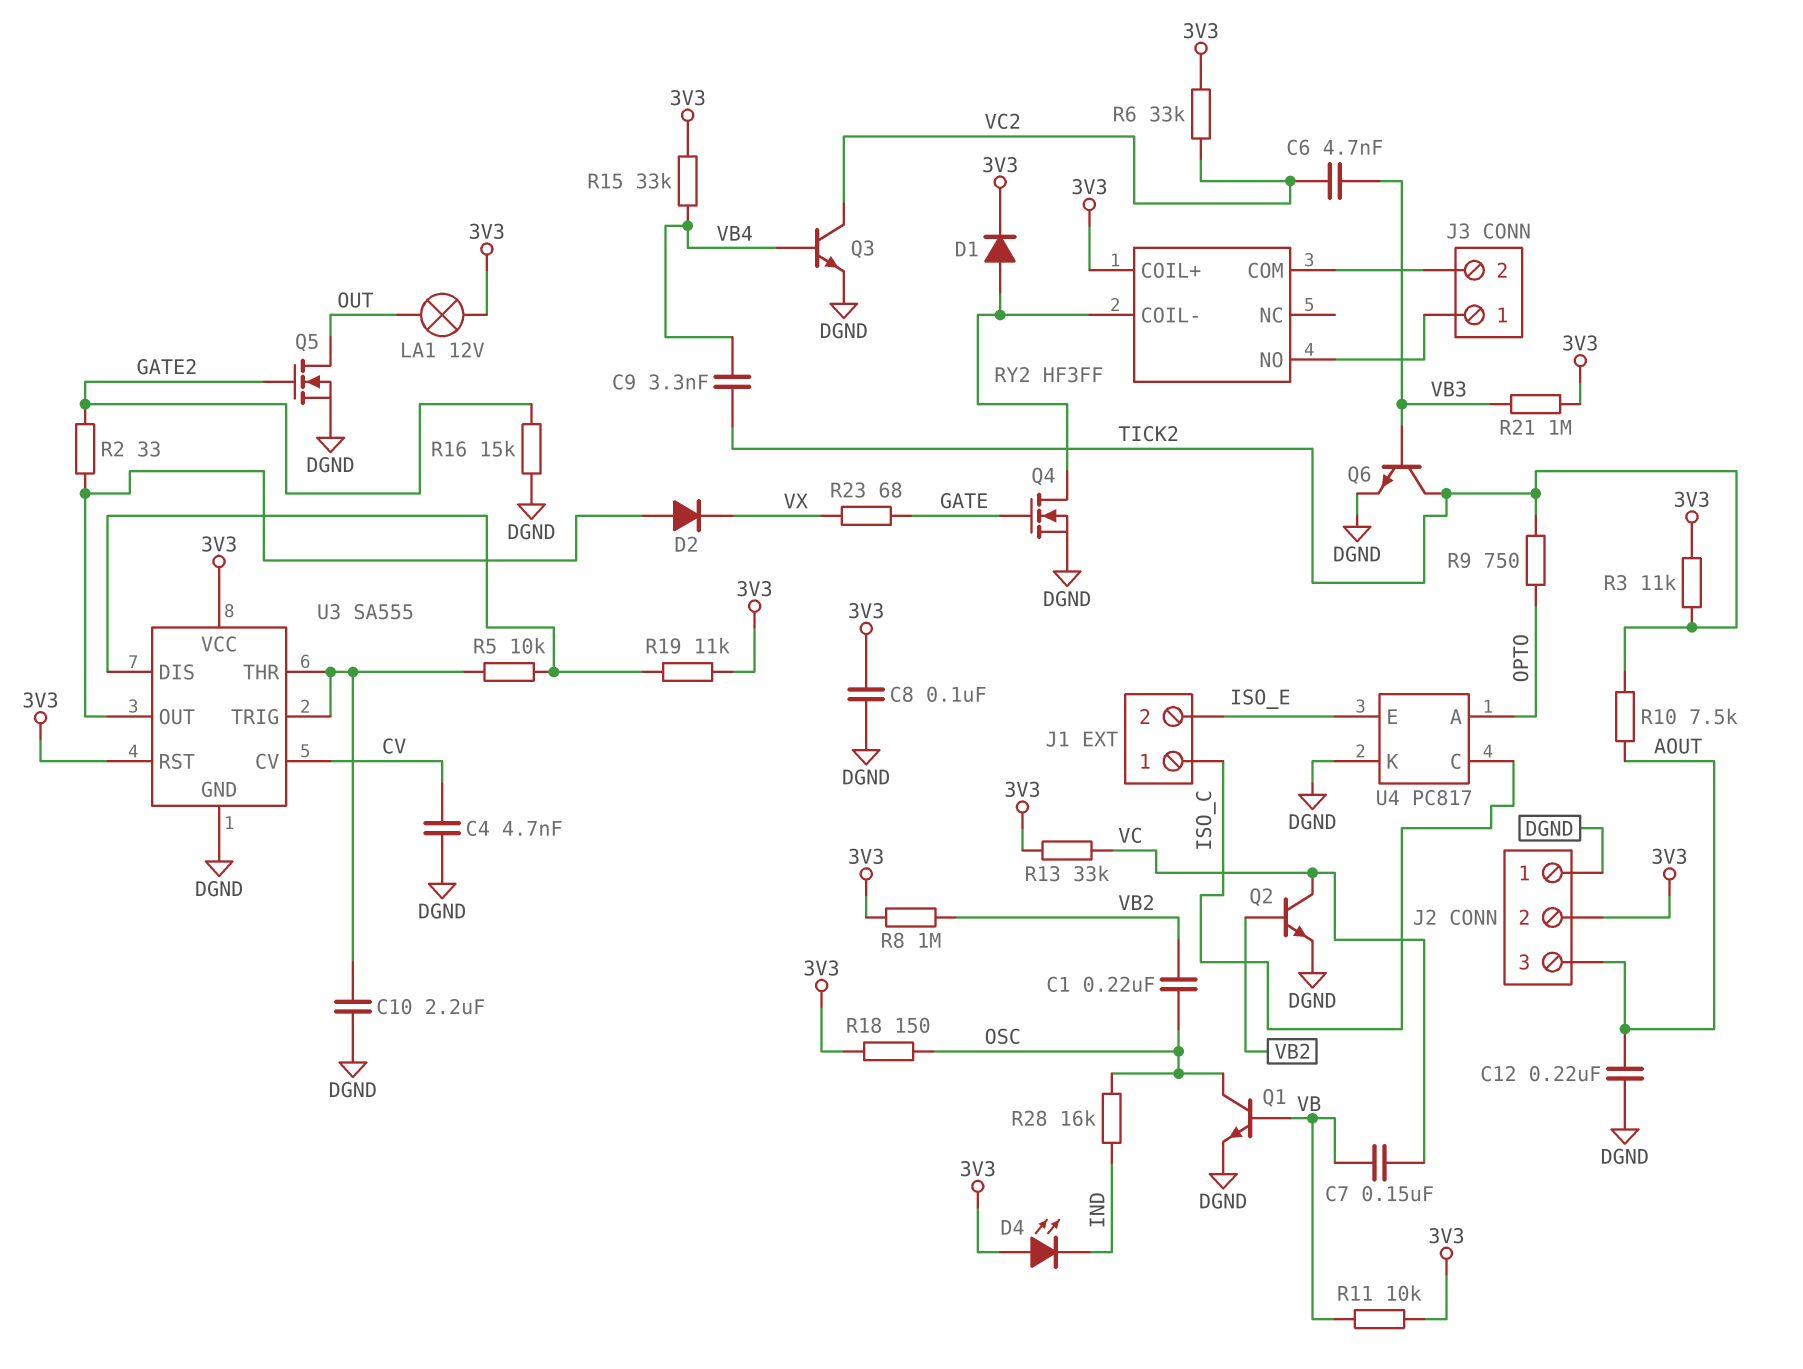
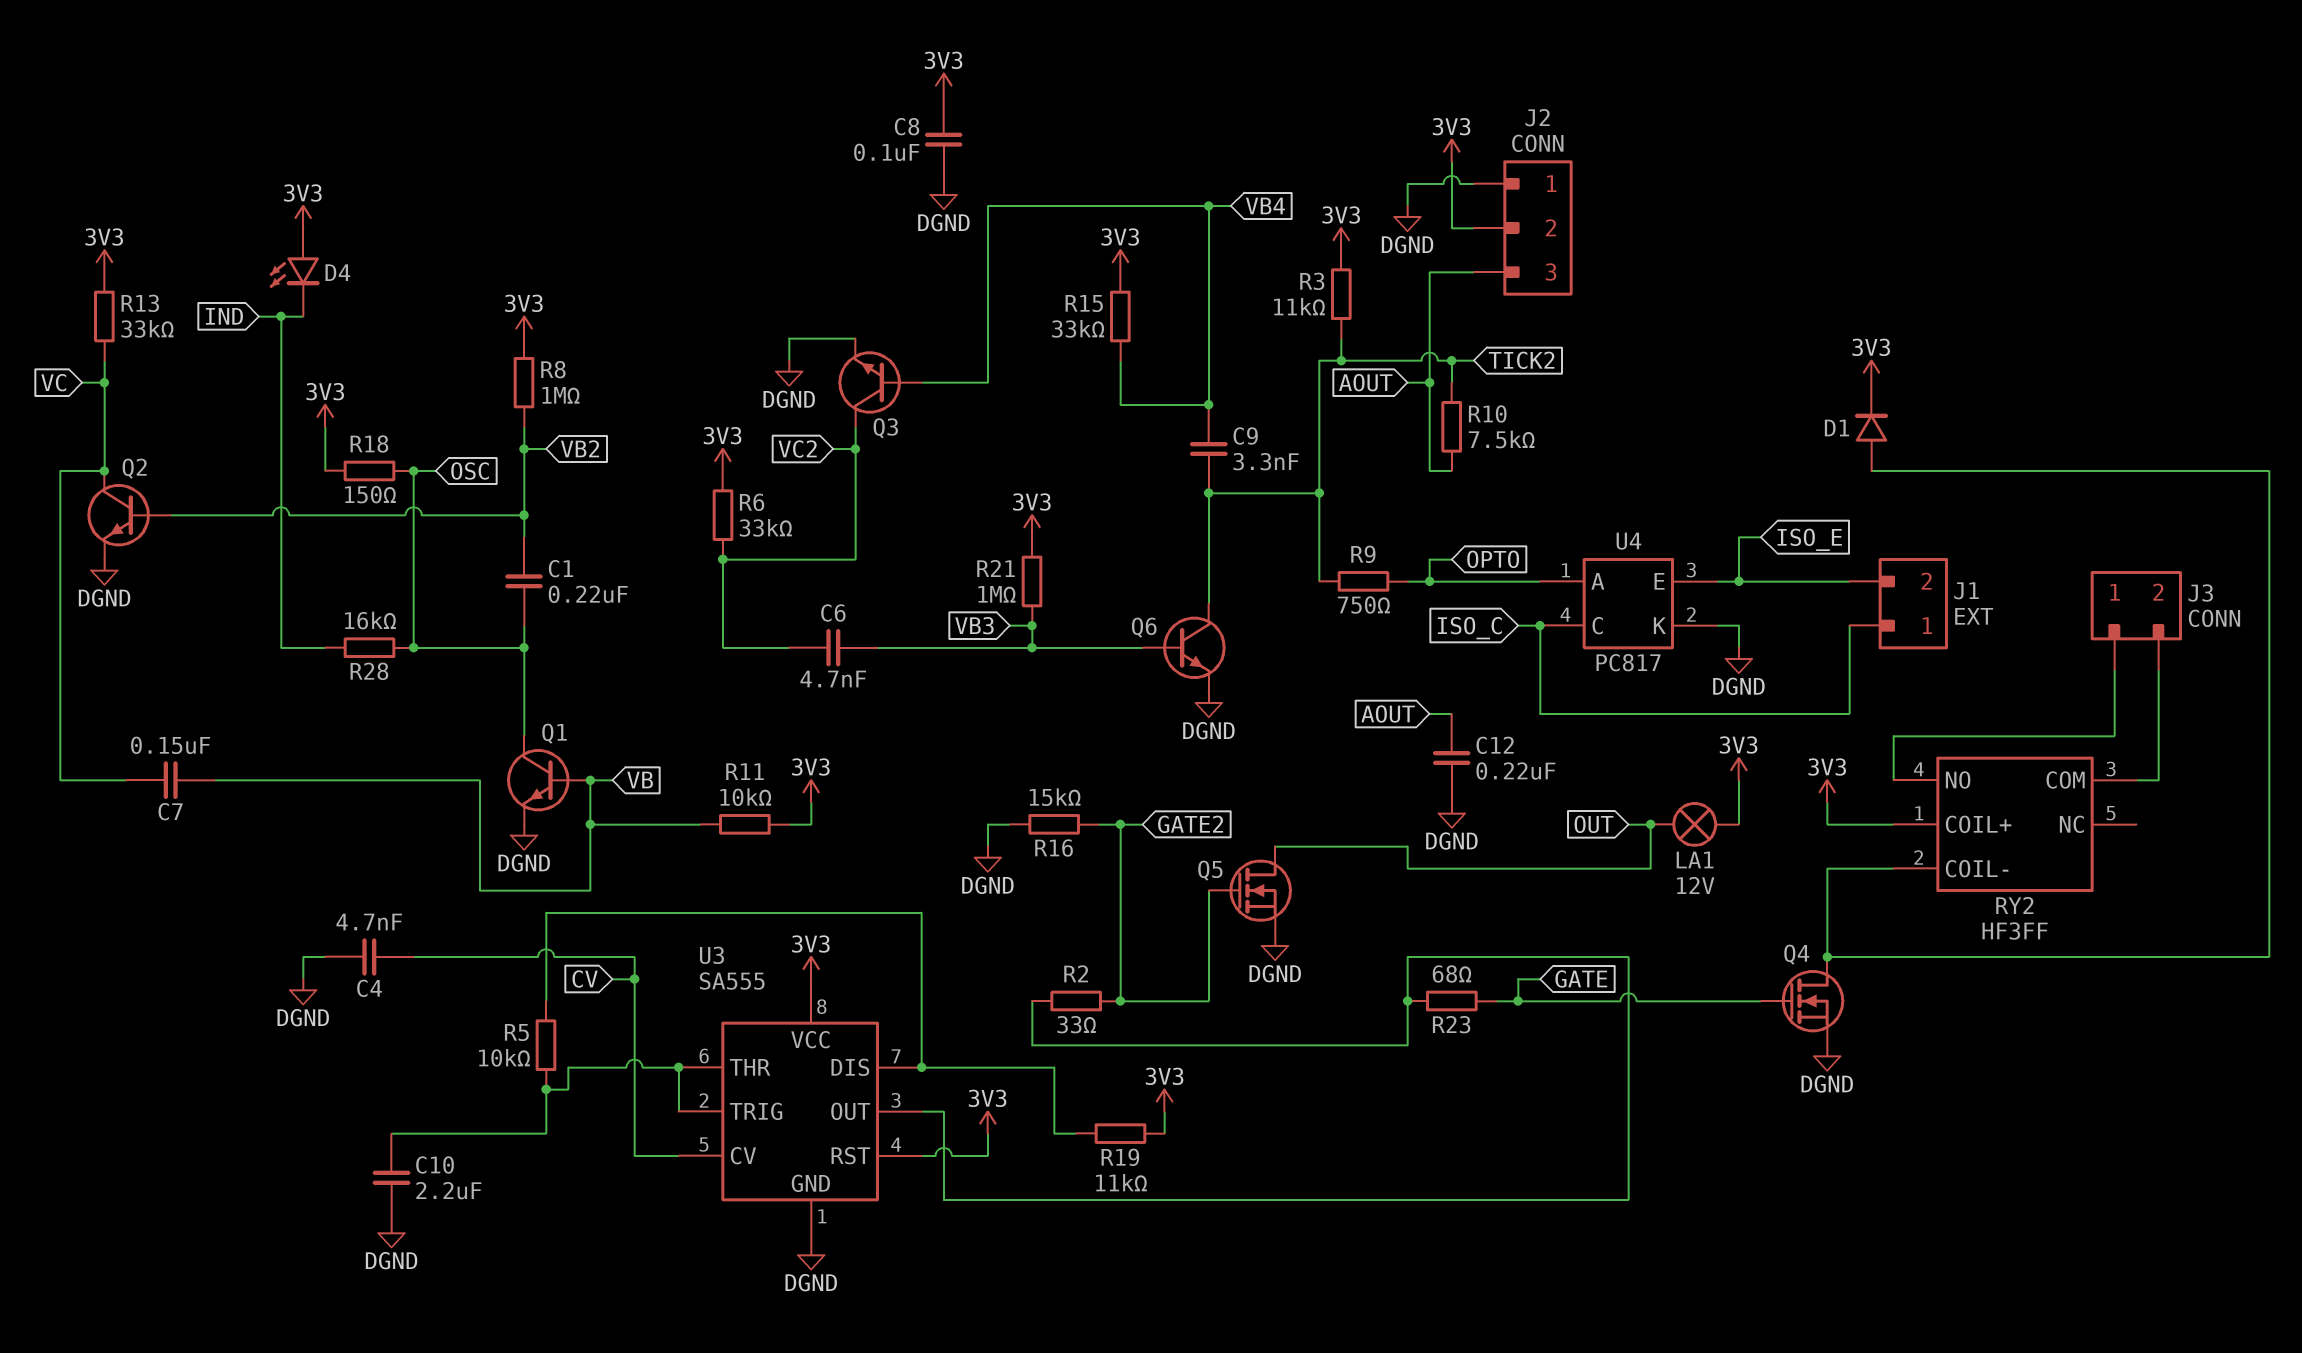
D2: diode (A U3/OUT, K VX) -> none
R23: 68 (GATE, VX) -> 68 (GATE, U3/OUT)

